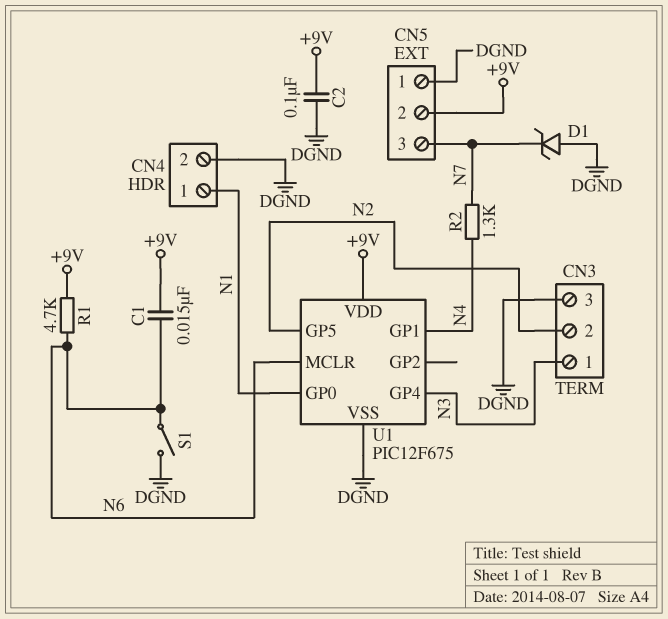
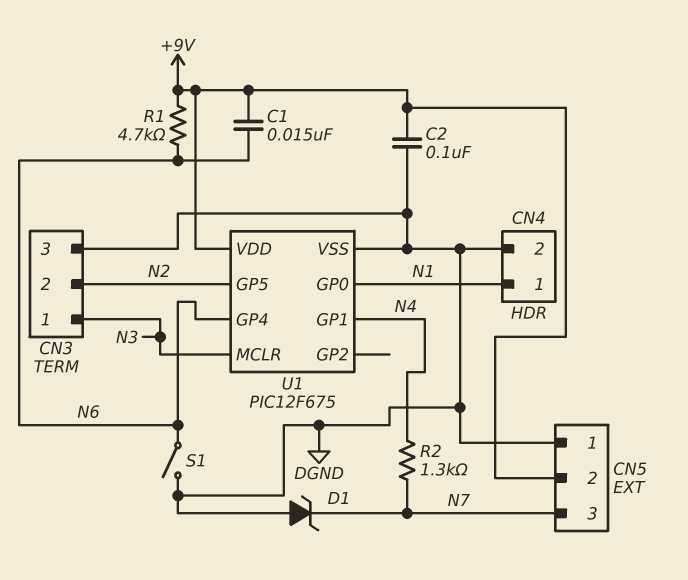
U1 pin GP4: N3 -> N6
U1 pin MCLR: N6 -> N3

